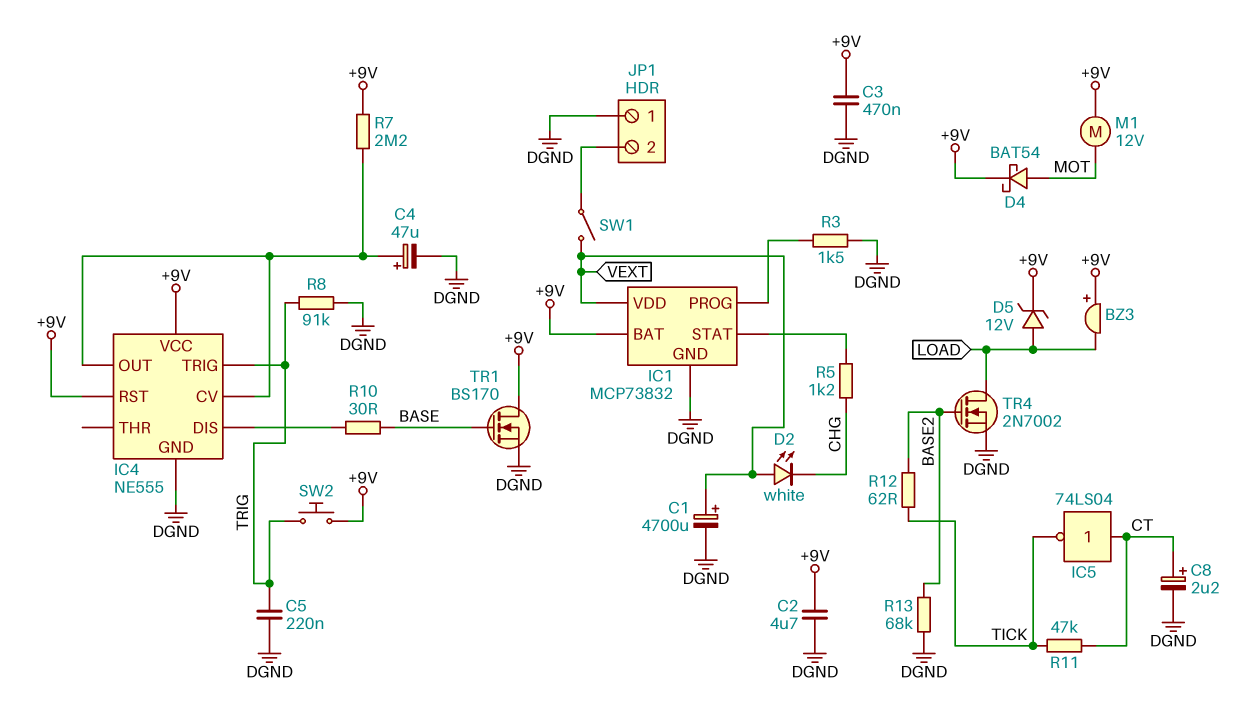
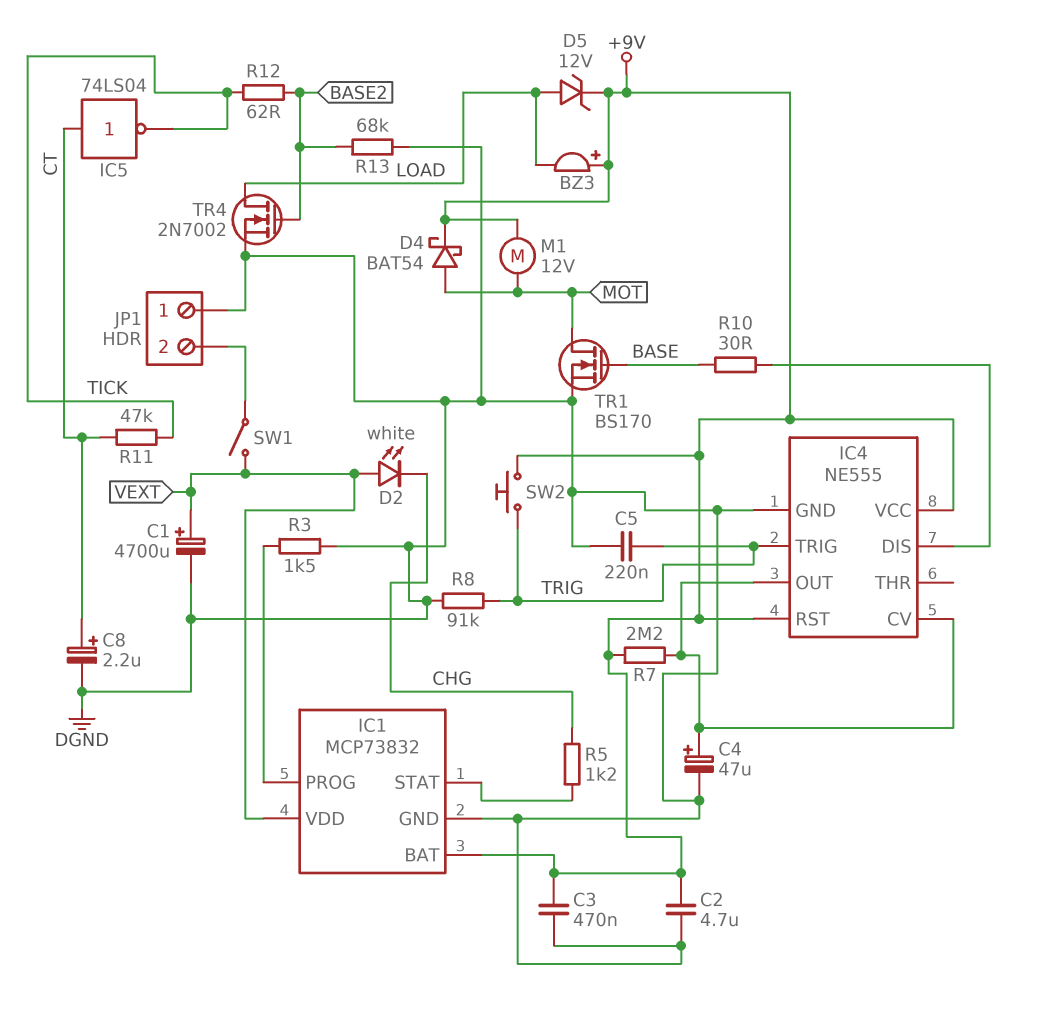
TR1: NMOS BS170 (G BASE, D +9V, S DGND) -> NMOS BS170 (G BASE, D MOT, S DGND)

